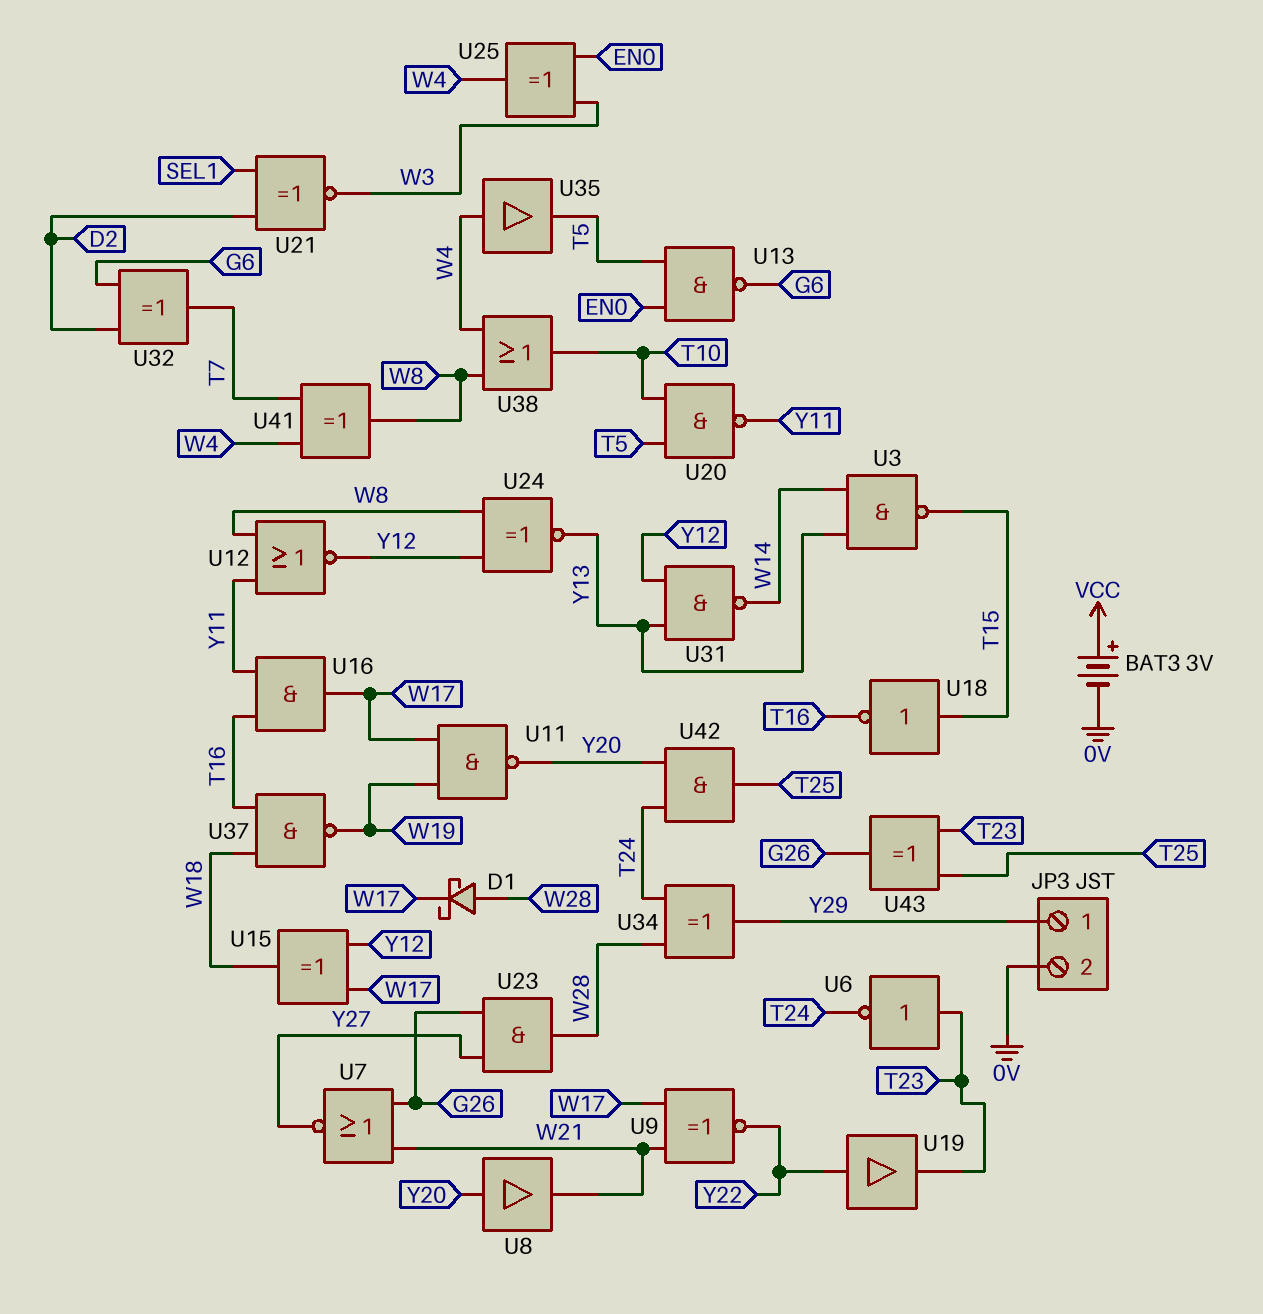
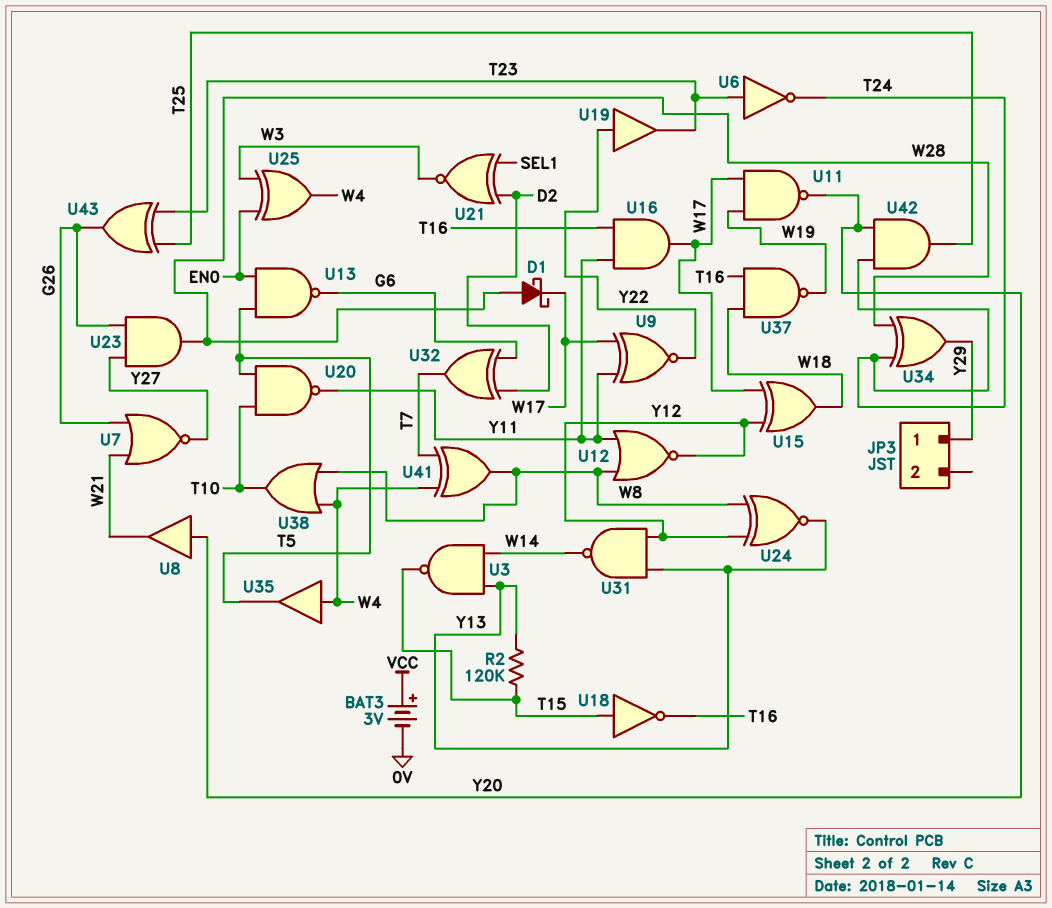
JP3 pin 2: 0V -> none
R2: none -> 120k (T15, Y13)
U9: XNOR (in W17, in W21, out Y22) -> XNOR (in W17, in Y11, out Y22)

